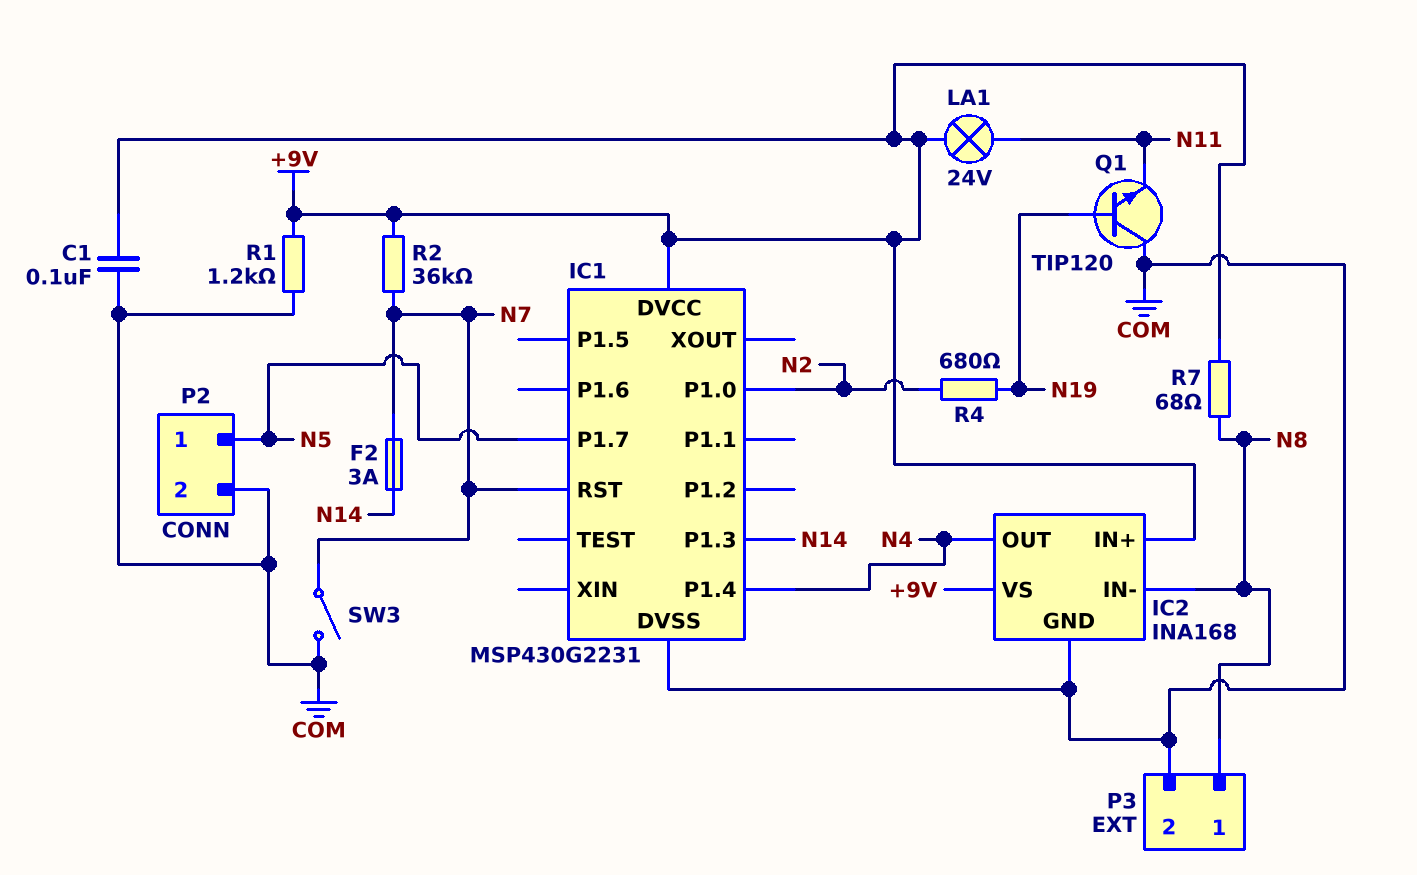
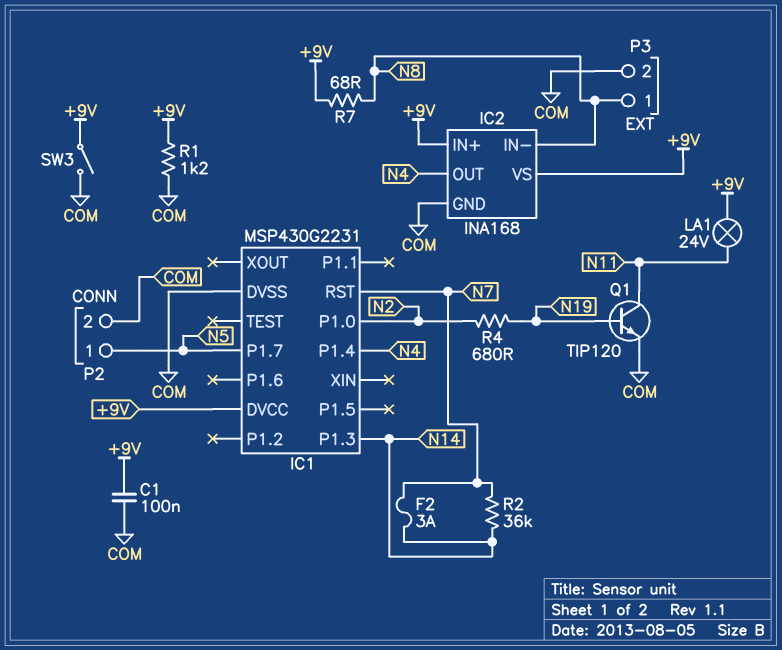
Q1: NPN TIP120 (B N19, C COM, E N11) -> NPN TIP120 (B N19, C N11, E COM)
R2: 36k (+9V, N7) -> 36k (N7, N14)
SW3: switch (COM, N7) -> switch (+9V, COM)

